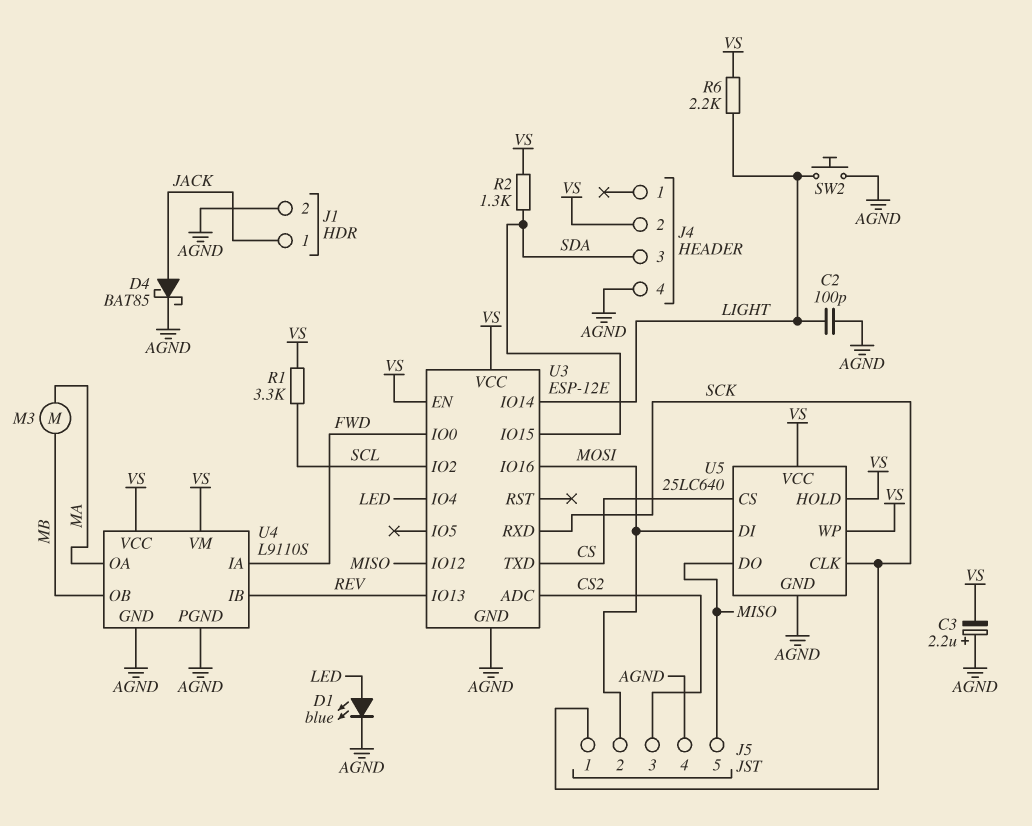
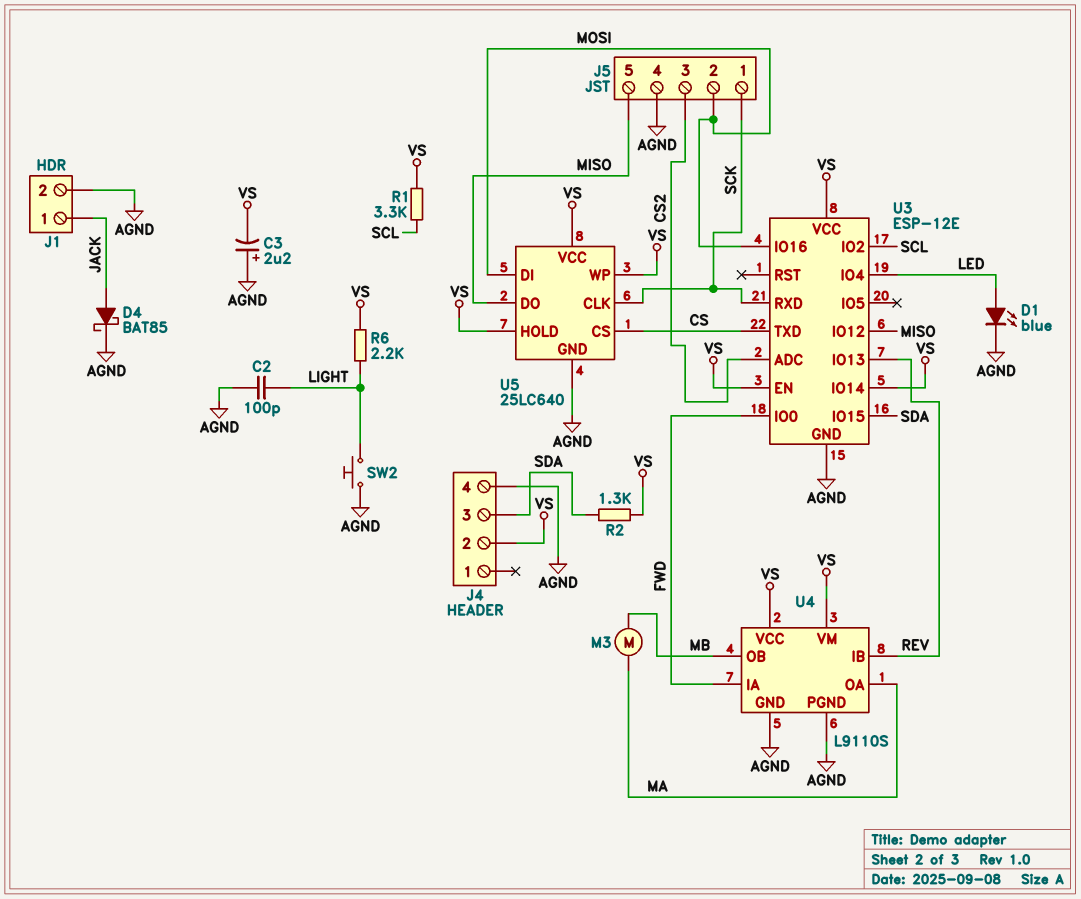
U3 pin IO14: LIGHT -> VS

